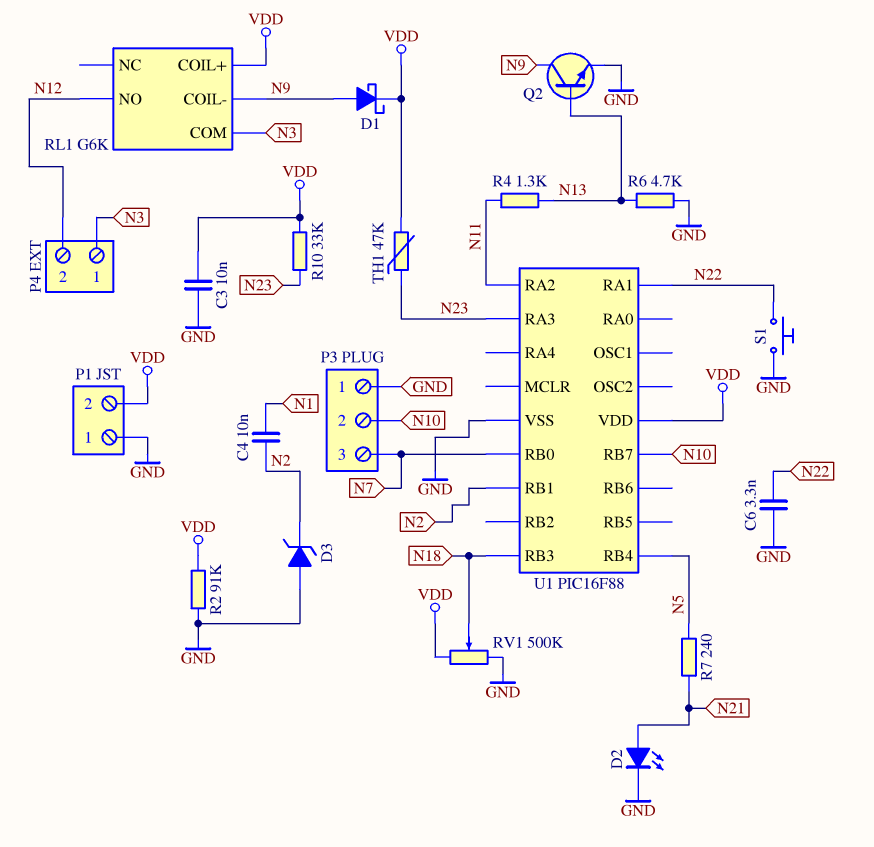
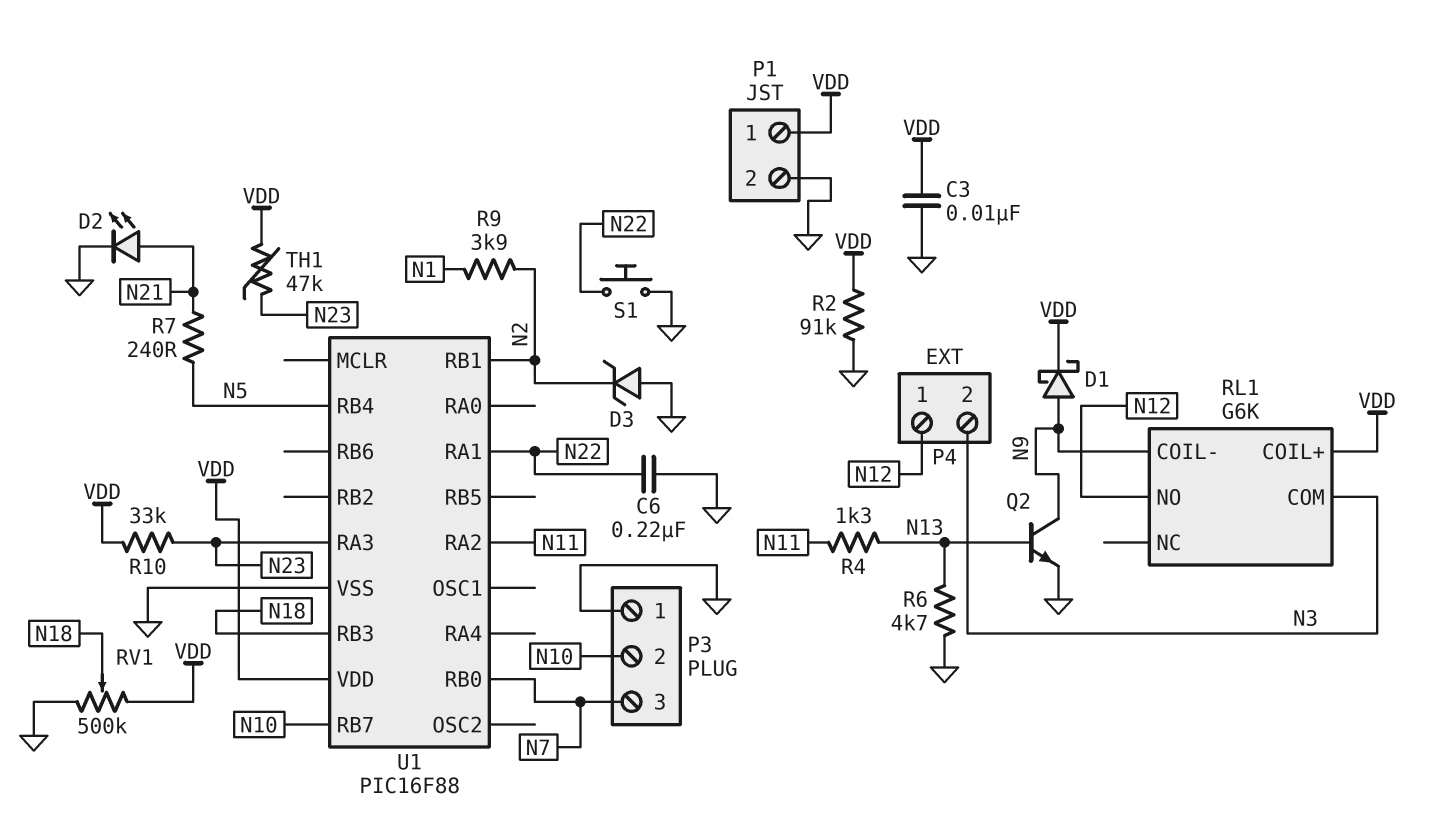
C4: 10nF (N1, N2) -> none
C6: 3.3nF (GND, N22) -> 220nF (GND, N22)
P1 pin 1: GND -> VDD
P1 pin 2: VDD -> GND
P4 pin 1: N3 -> N12
P4 pin 2: N12 -> N3
R9: none -> 3.9k (N1, N2)

